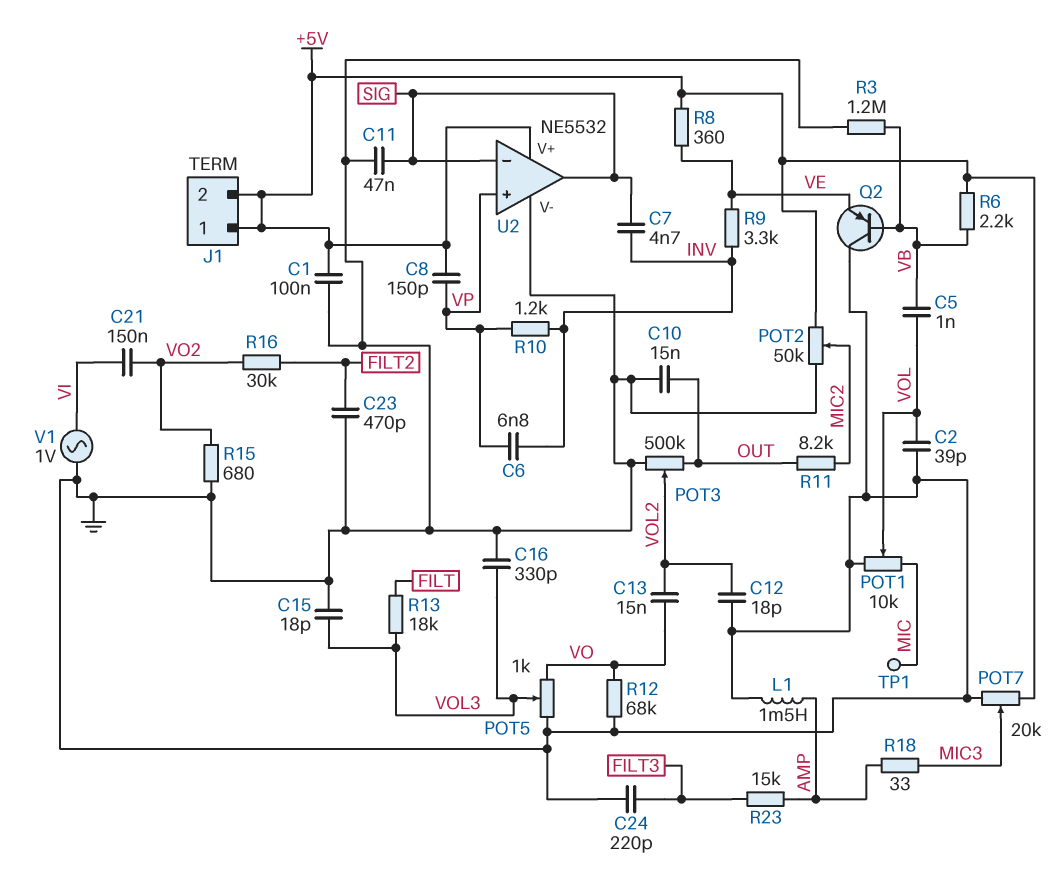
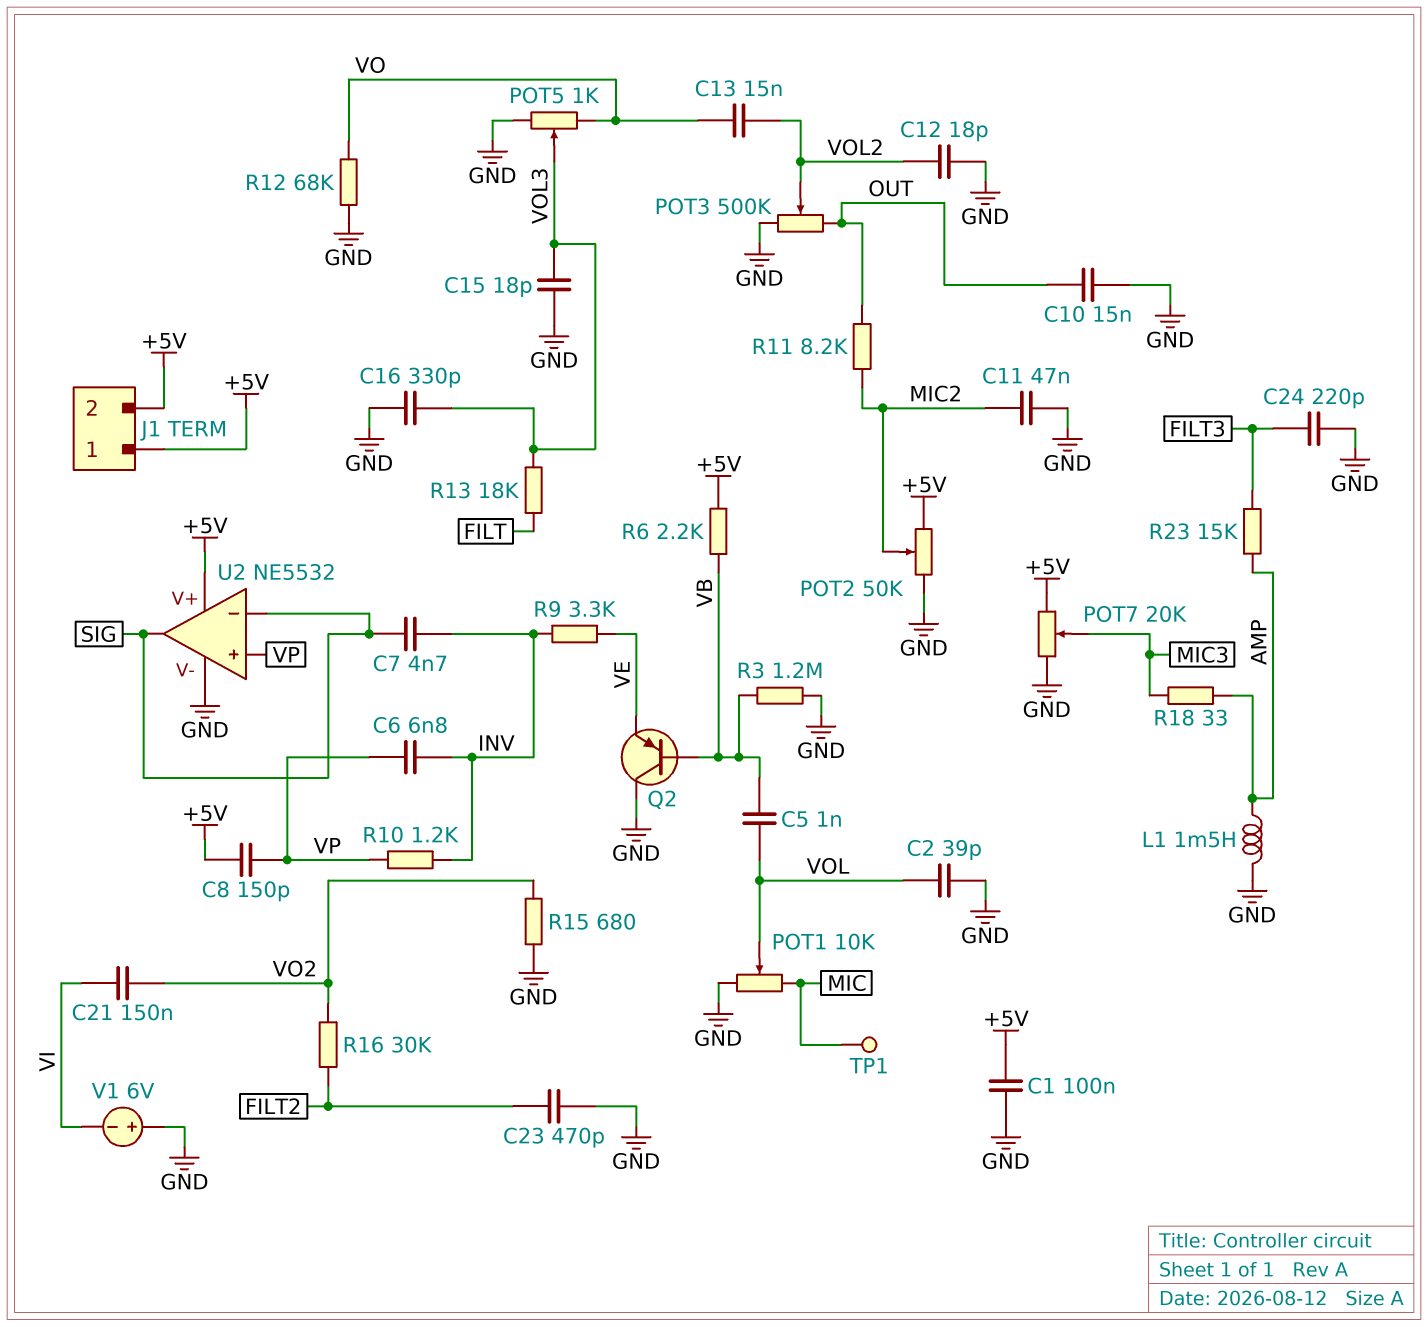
C11: 47nF (GND, SIG) -> 47nF (GND, MIC2)
R8: 360 (+5V, VE) -> none
V1: AC 1V (GND, VI) -> 6V (plus GND, minus VI)

